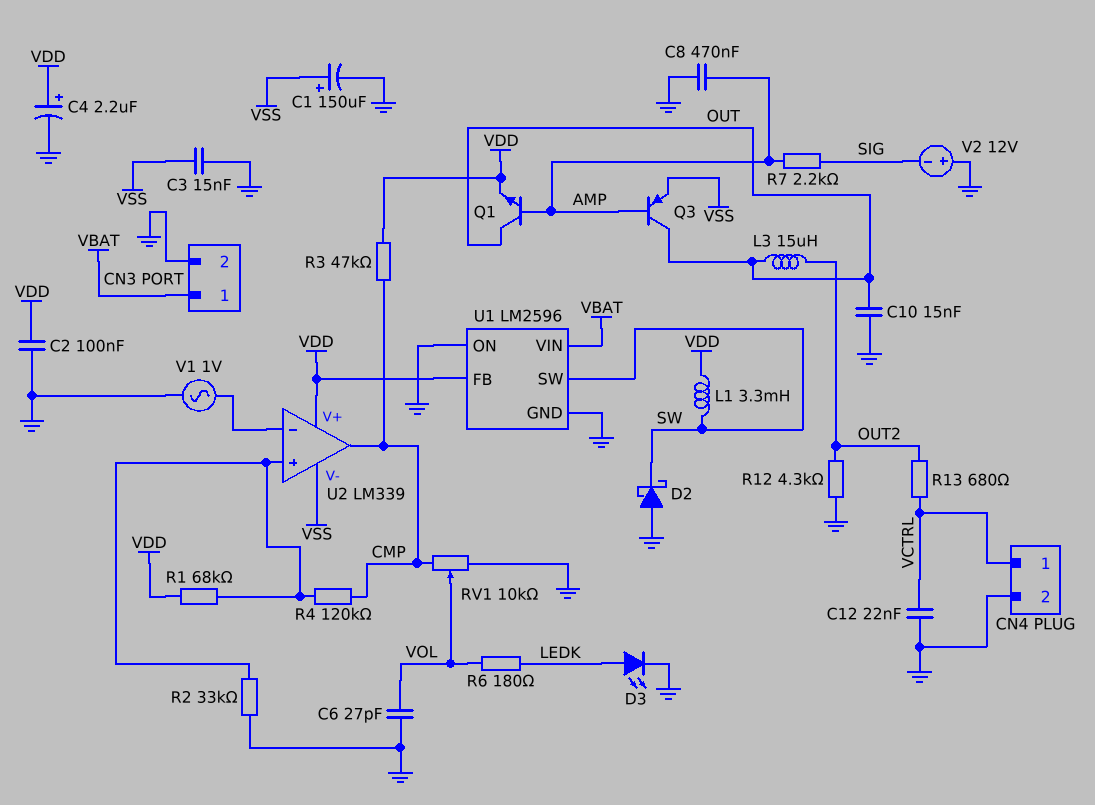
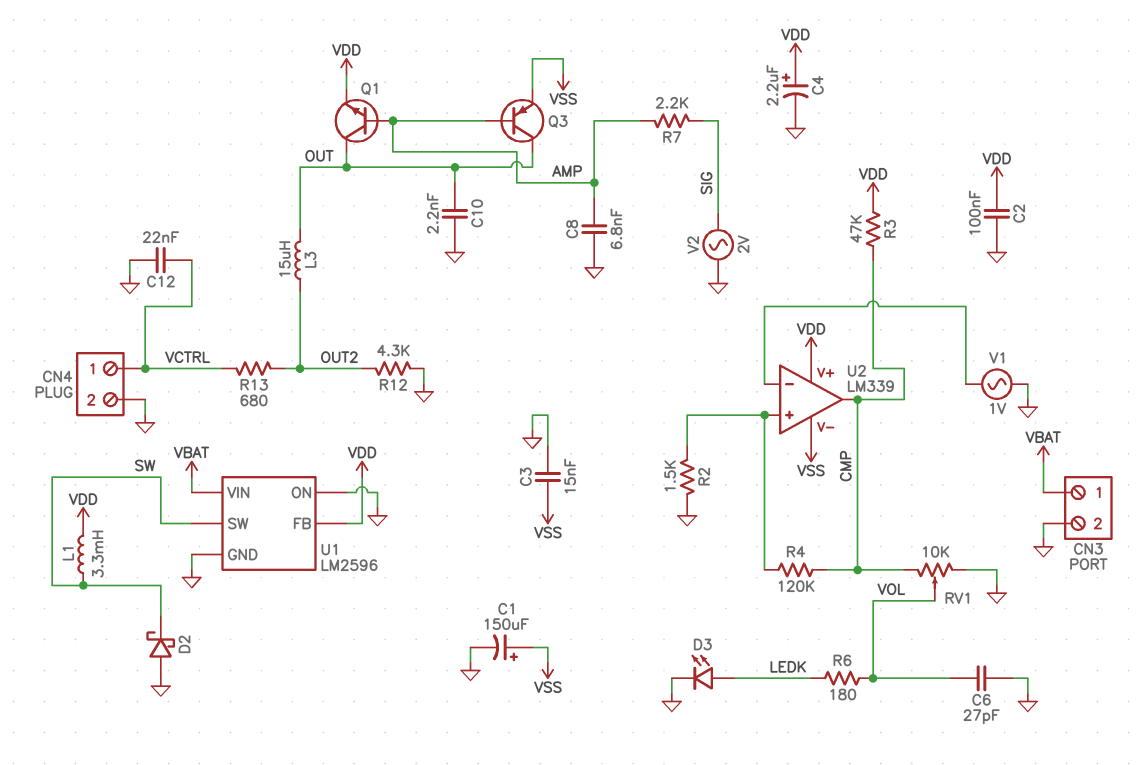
C8: 470nF (AMP, GND) -> 6.8nF (AMP, GND)
C10: 15nF (GND, OUT) -> 2.2nF (GND, OUT)
R1: 68k (U2/in+, VDD) -> none
R2: 33k (GND, U2/in+) -> 1.5k (GND, U2/in+)
V2: 12V (plus GND, minus SIG) -> AC 2V (GND, SIG)

